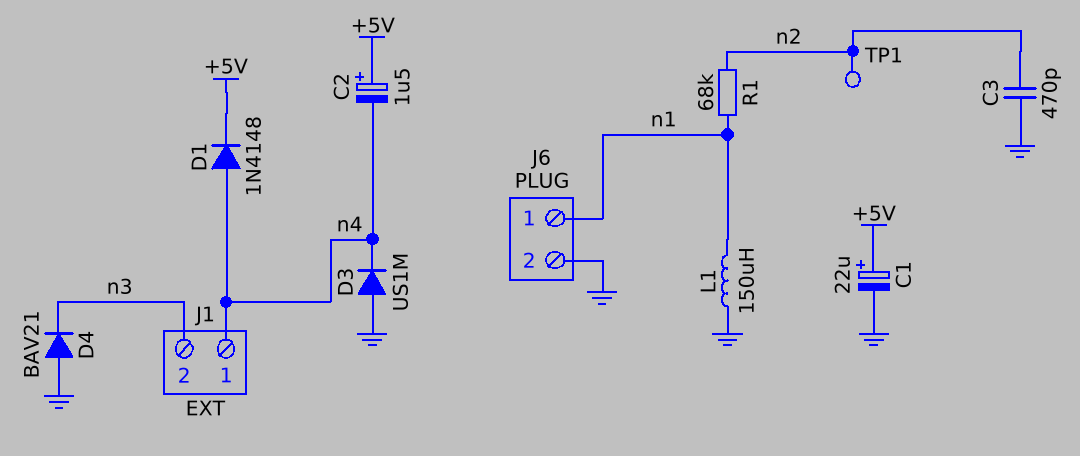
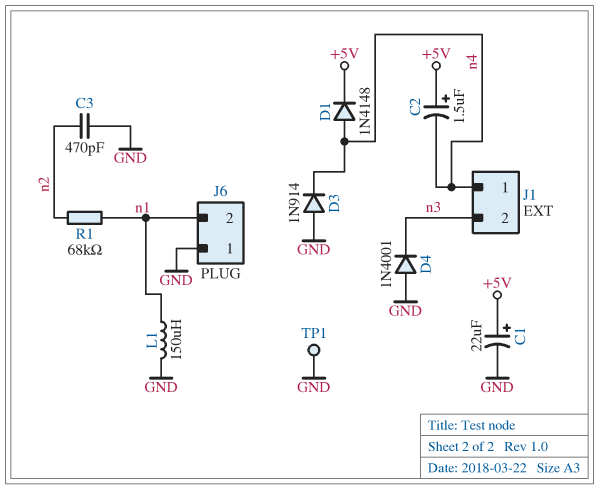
D3: diode US1M (A GND, K n4) -> diode 1N914 (A GND, K n4)
D4: diode BAV21 (A GND, K n3) -> diode 1N4001 (A GND, K n3)
J6 pin 1: n1 -> GND
J6 pin 2: GND -> n1
TP1: test point (n2) -> test point (GND)

